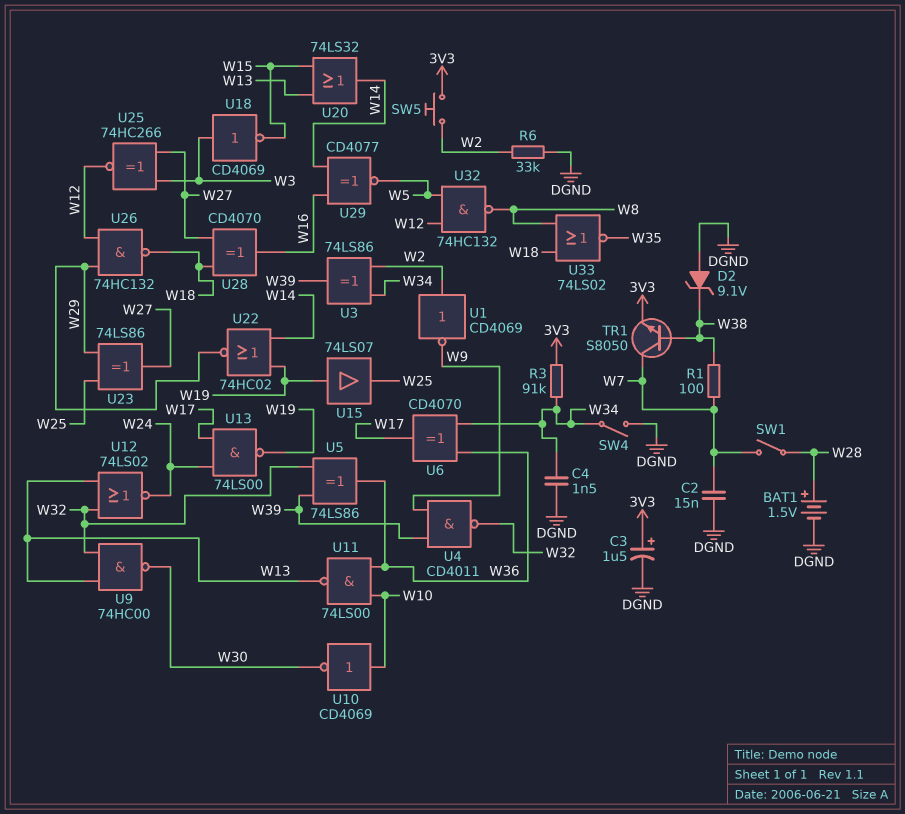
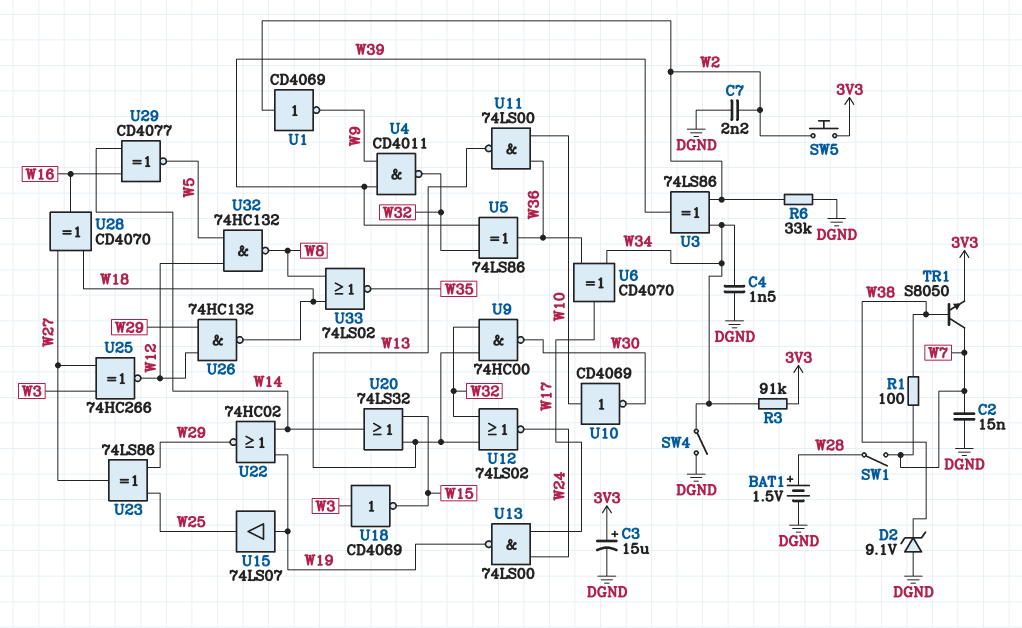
C3: 1.5uF (plus 3V3, minus DGND) -> 15uF (plus 3V3, minus DGND)
C7: none -> 2.2nF (DGND, W2)

